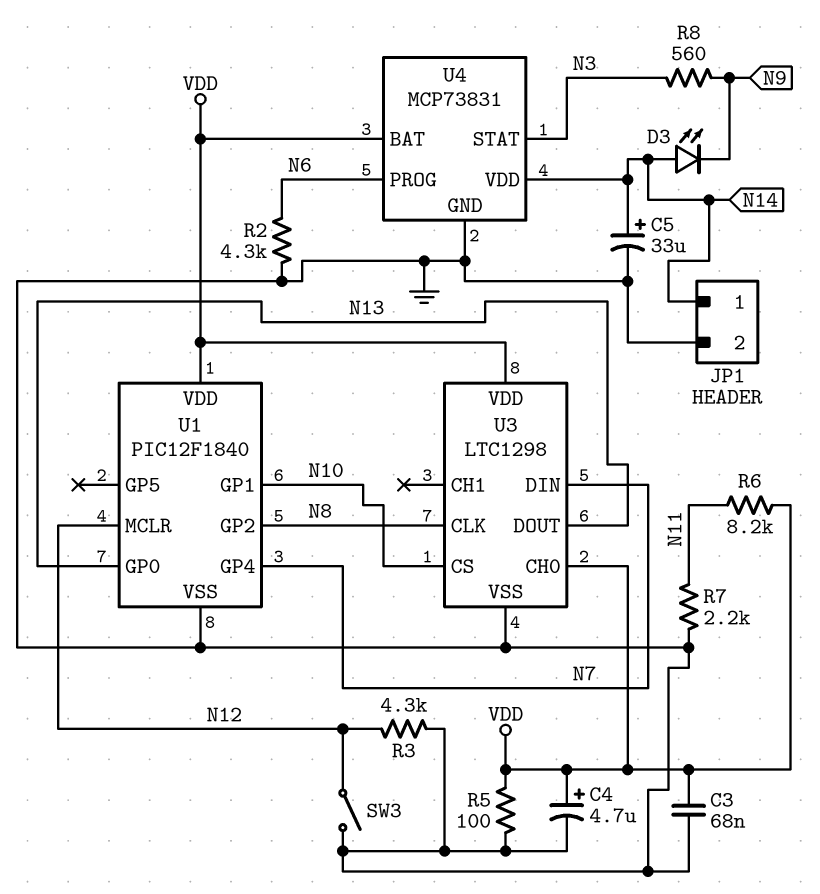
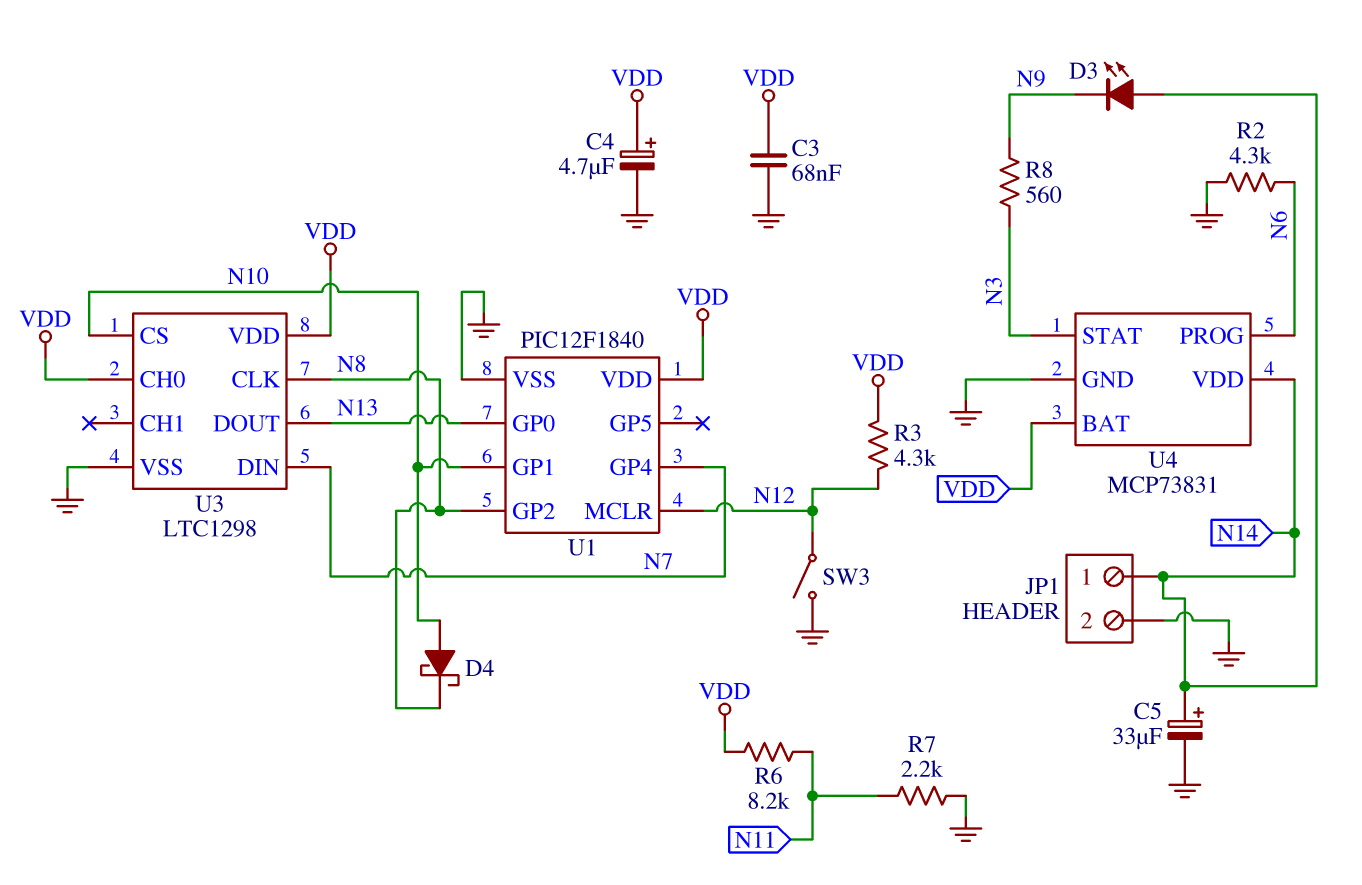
D4: none -> schottky (A N10, K N8)
R3: 4.3k (GND, N12) -> 4.3k (N12, VDD)
R5: 100 (GND, VDD) -> none

